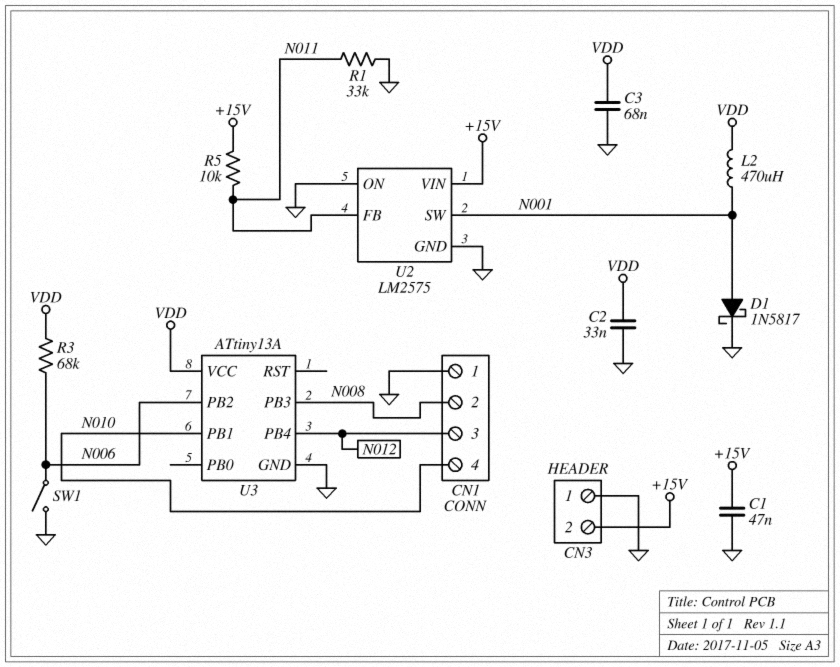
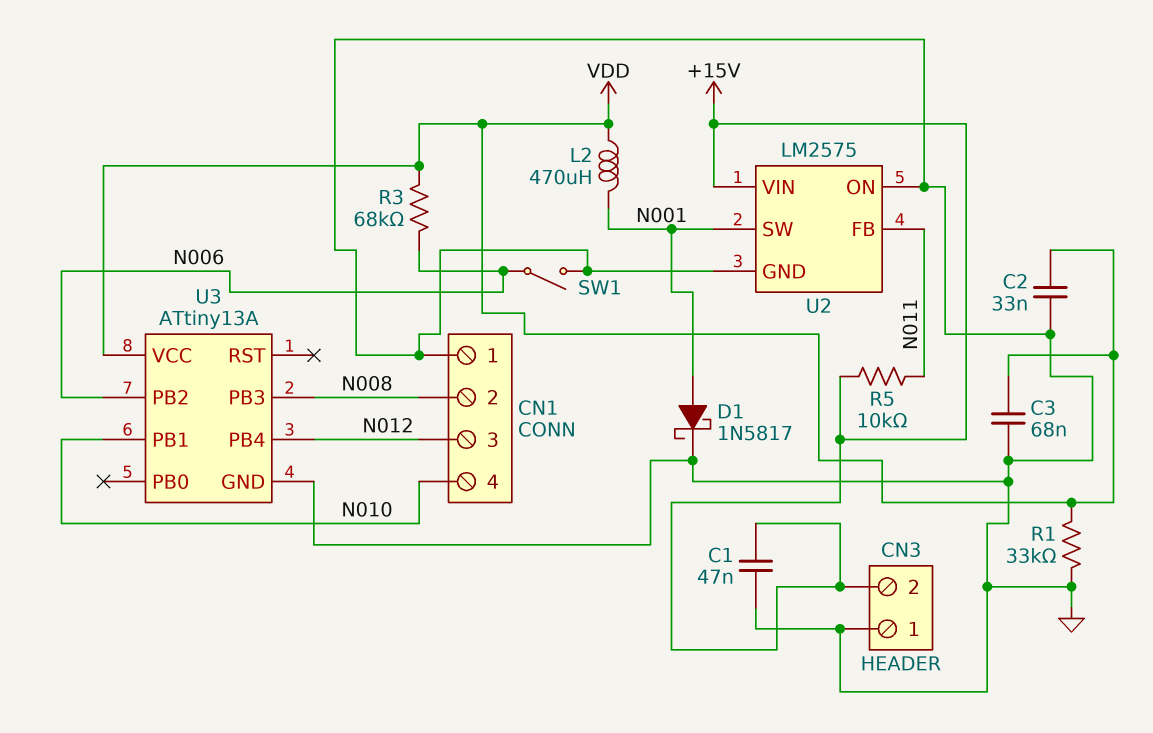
R1: 33k (GND, N011) -> 33k (GND, VDD)

